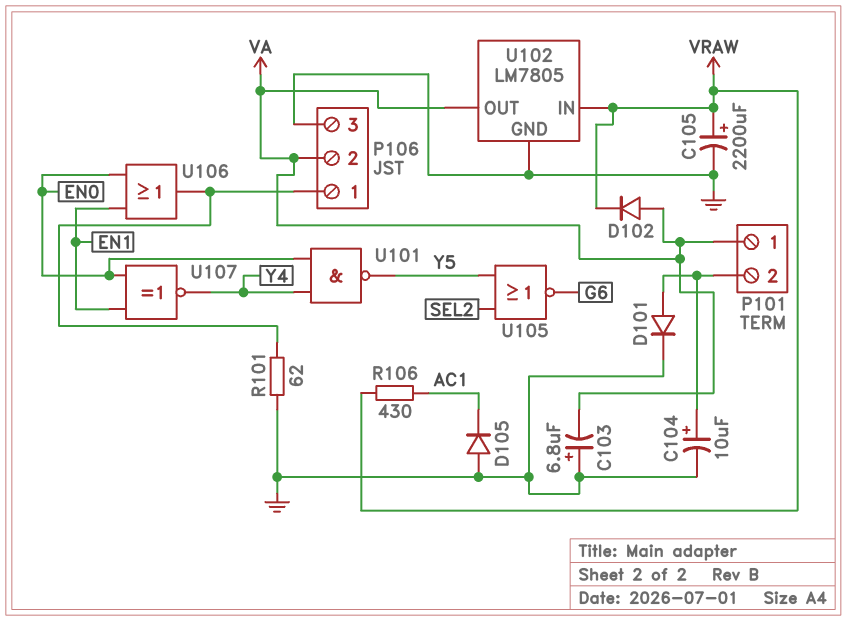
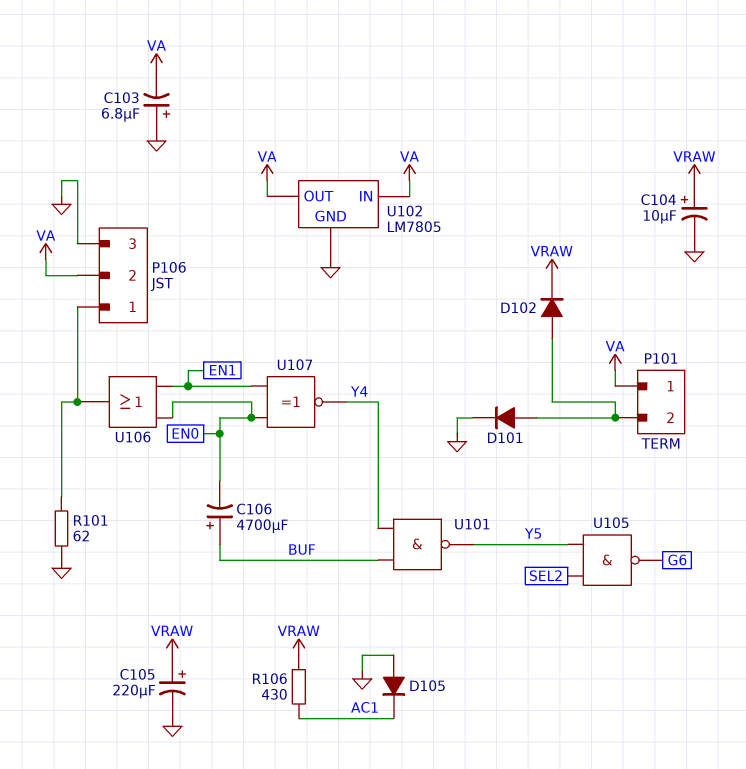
C104: 10uF (plus P101/2, minus GND) -> 10uF (plus VRAW, minus GND)
C105: 2200uF (plus VRAW, minus GND) -> 220uF (plus VRAW, minus GND)
C106: none -> 4700uF (plus BUF, minus EN0)
D102: diode (A VA, K VRAW) -> diode (A P101/2, K VRAW)
U101: NAND (in EN0, in Y4, out Y5) -> NAND (in BUF, in Y4, out Y5)
U102 pin IN: VRAW -> VA
U105: NOR (in SEL2, in Y5, out G6) -> NAND (in SEL2, in Y5, out G6)

